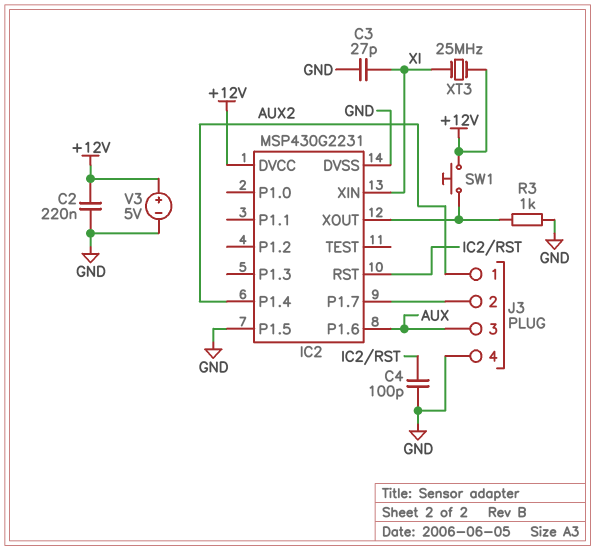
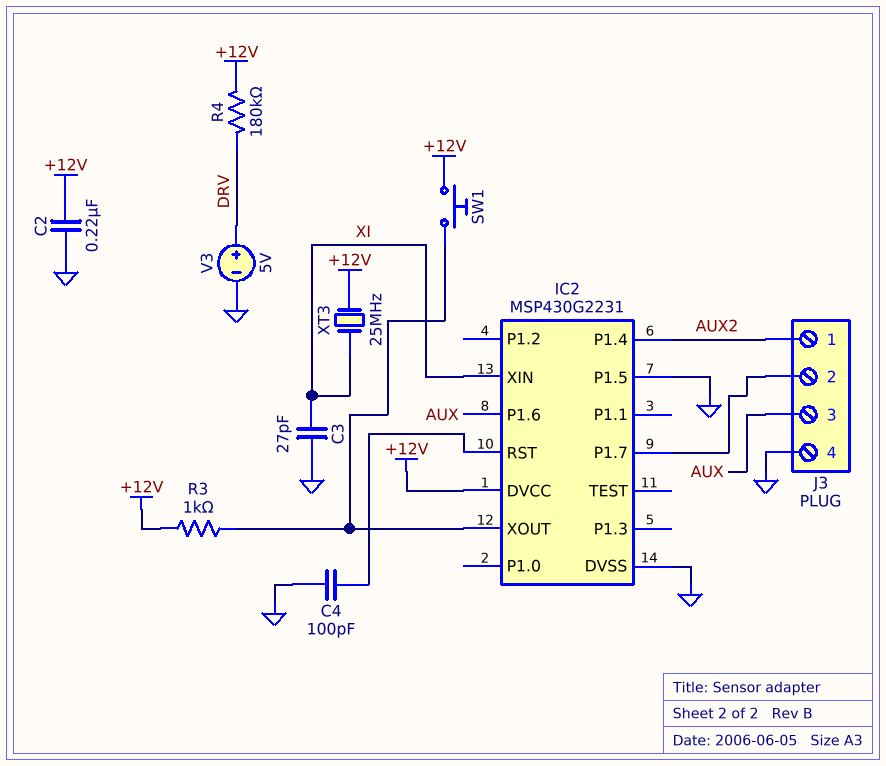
R3: 1k (GND, IC2/XOUT) -> 1k (+12V, IC2/XOUT)
R4: none -> 180k (+12V, DRV)
V3: 5V (plus +12V, minus GND) -> 5V (plus DRV, minus GND)

